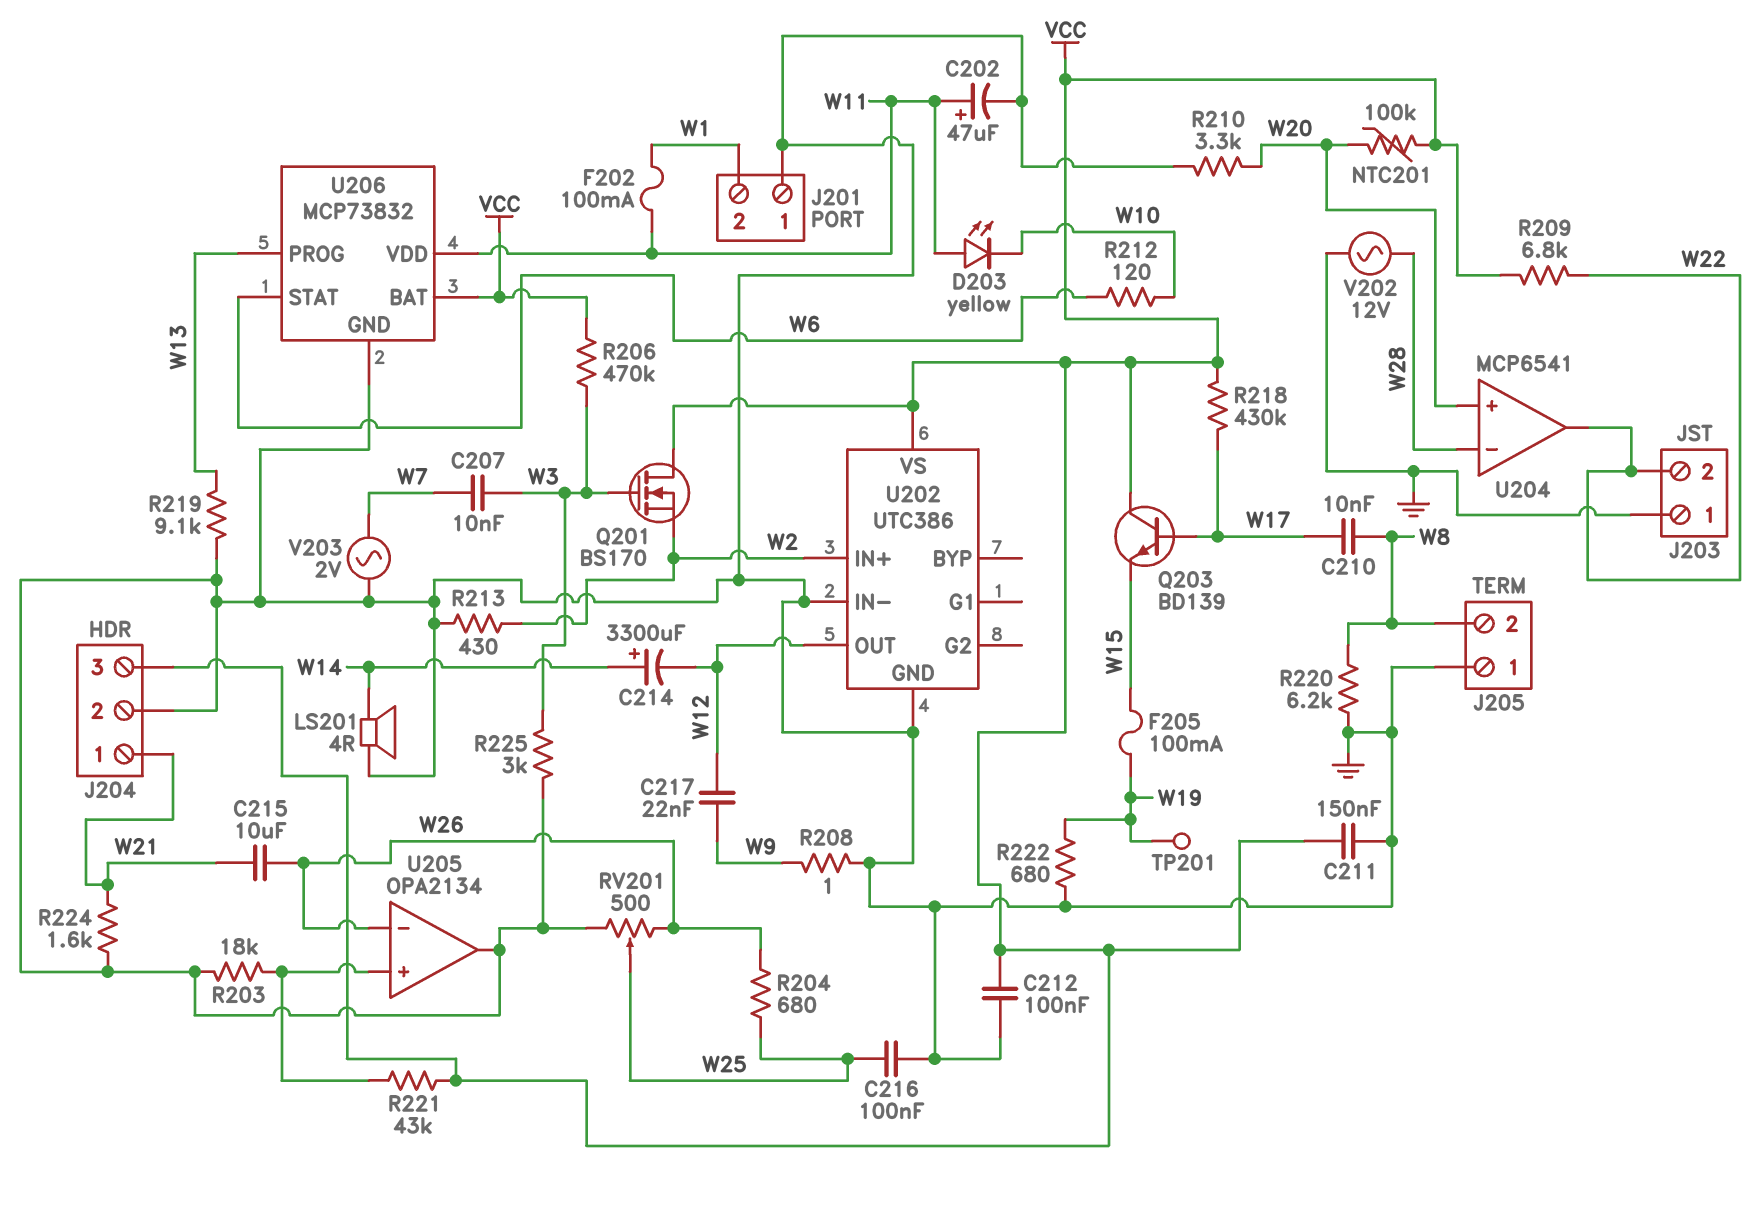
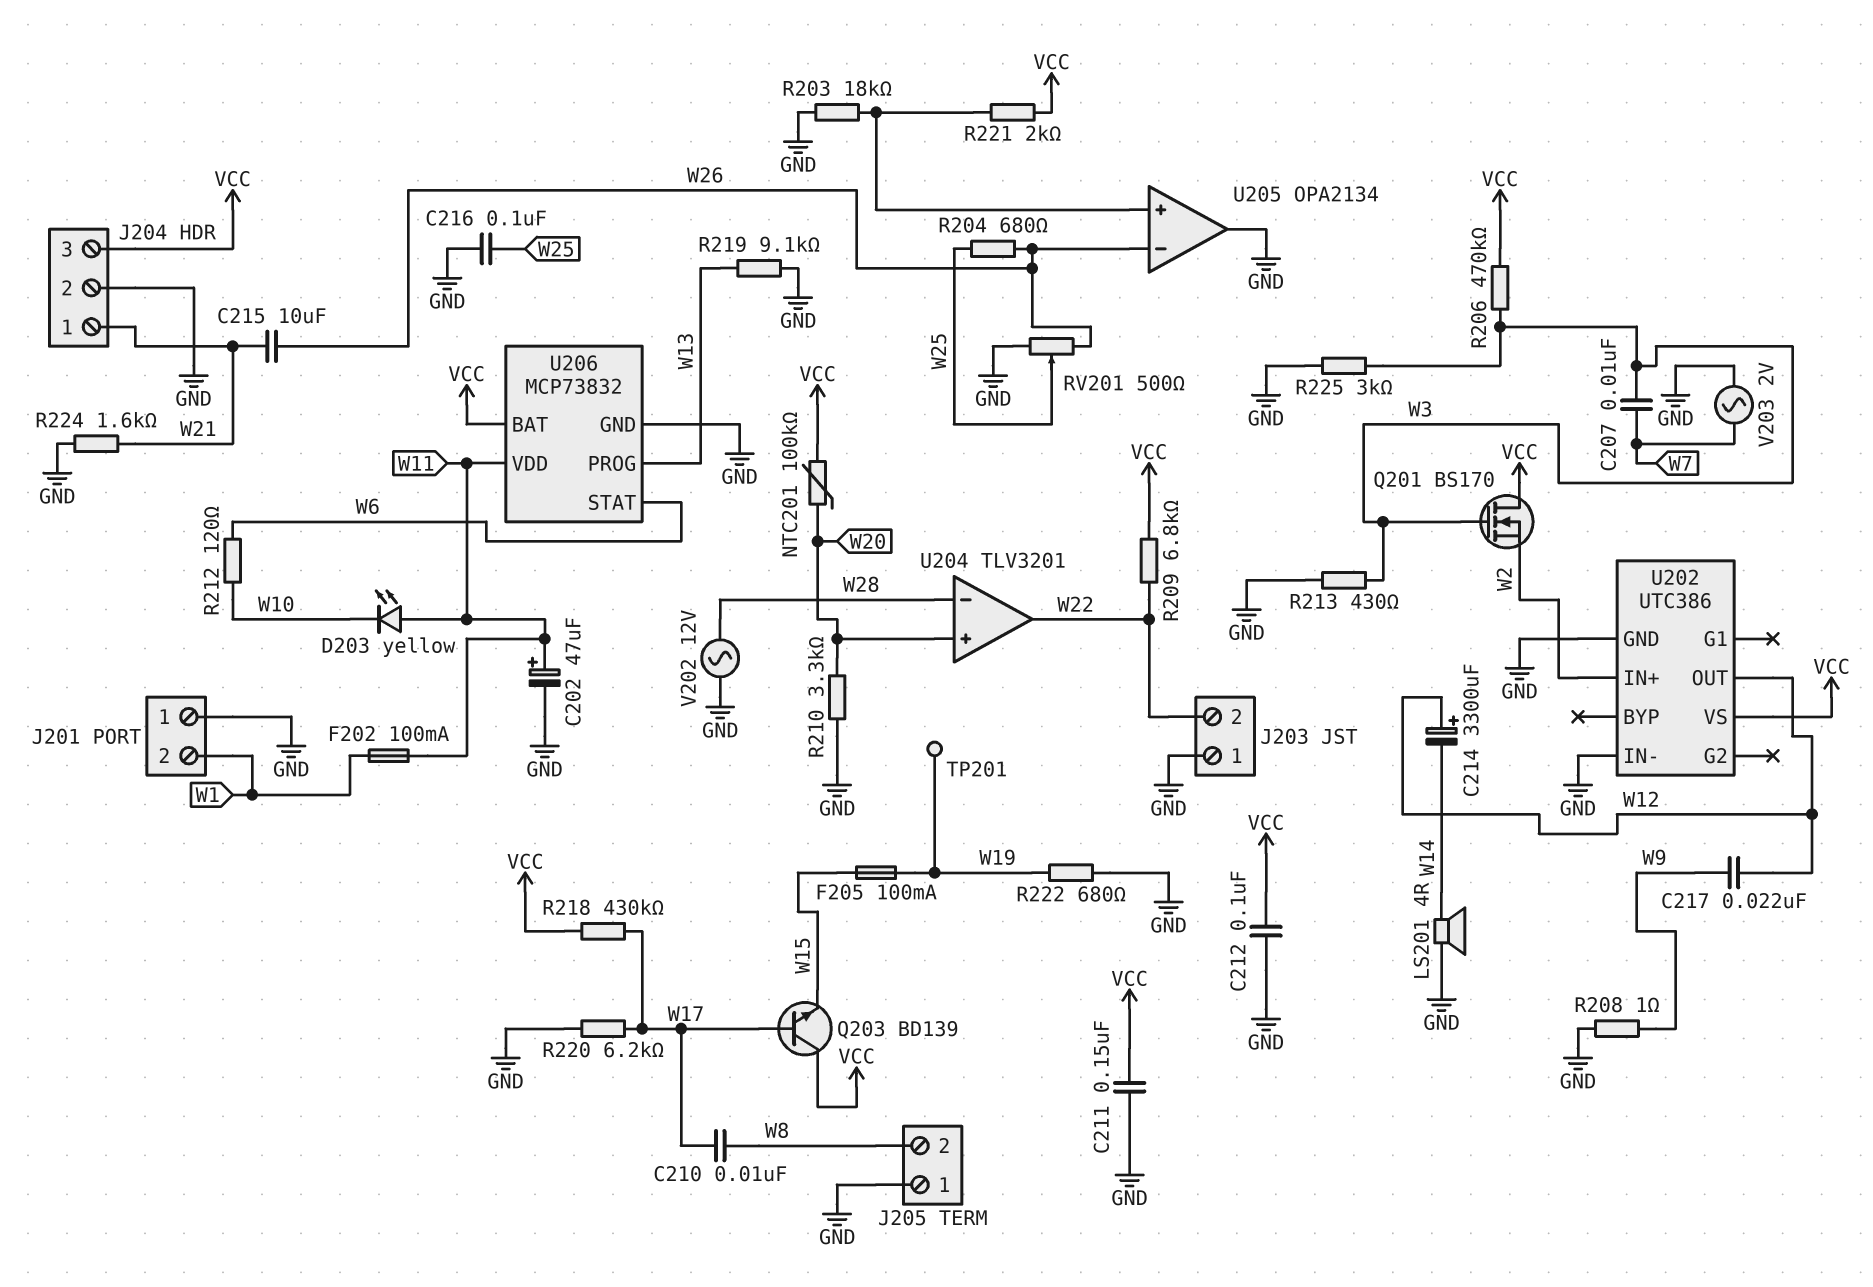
C214: 3300uF (plus W14, minus W12) -> 3300uF (plus W12, minus W14)
R213: 430 (GND, W2) -> 430 (GND, W3)
R220: 6.2k (GND, W8) -> 6.2k (GND, W17)
R221: 43k (U205/in+, VCC) -> 2k (U205/in+, VCC)
U204: MCP6541 -> TLV3201

